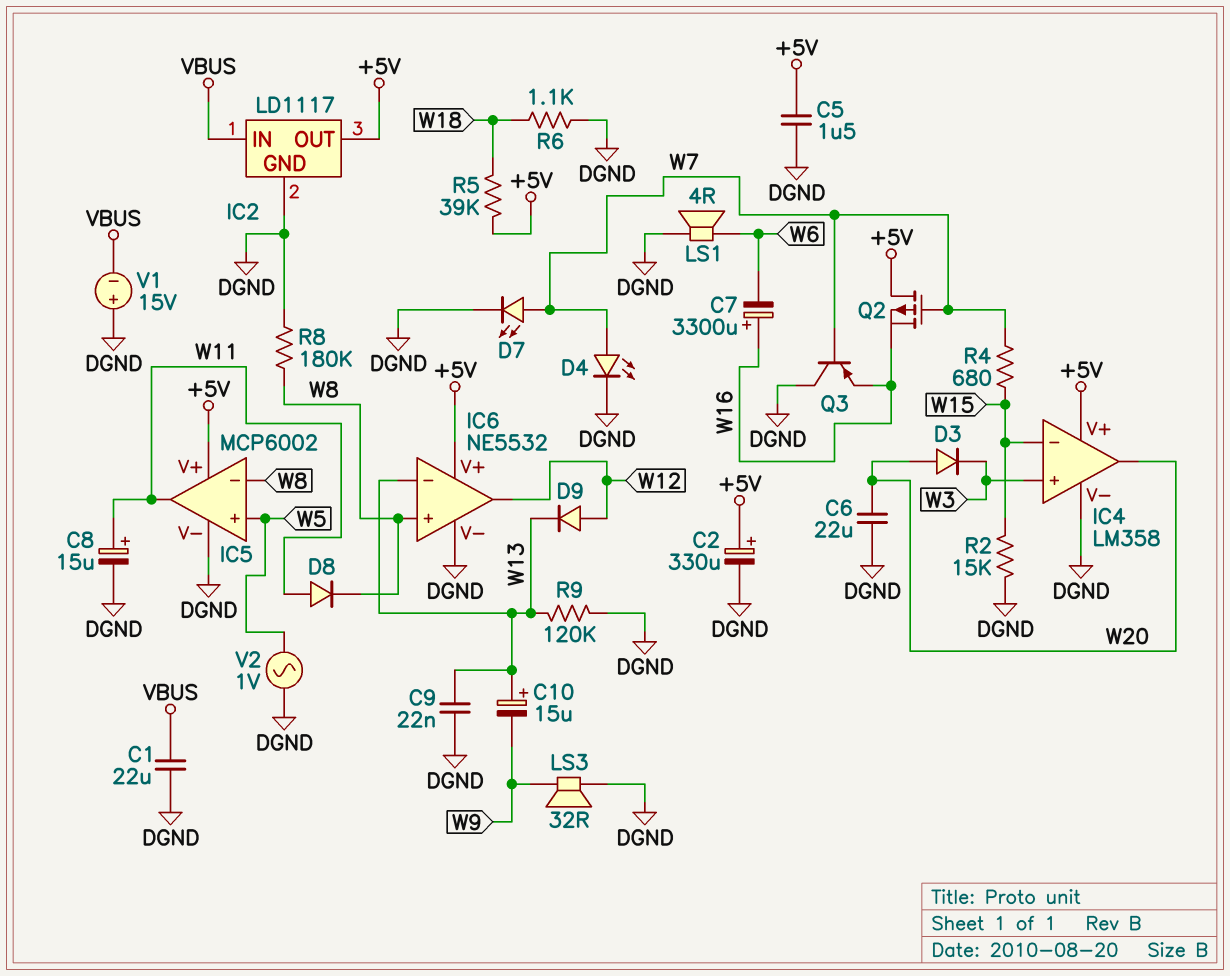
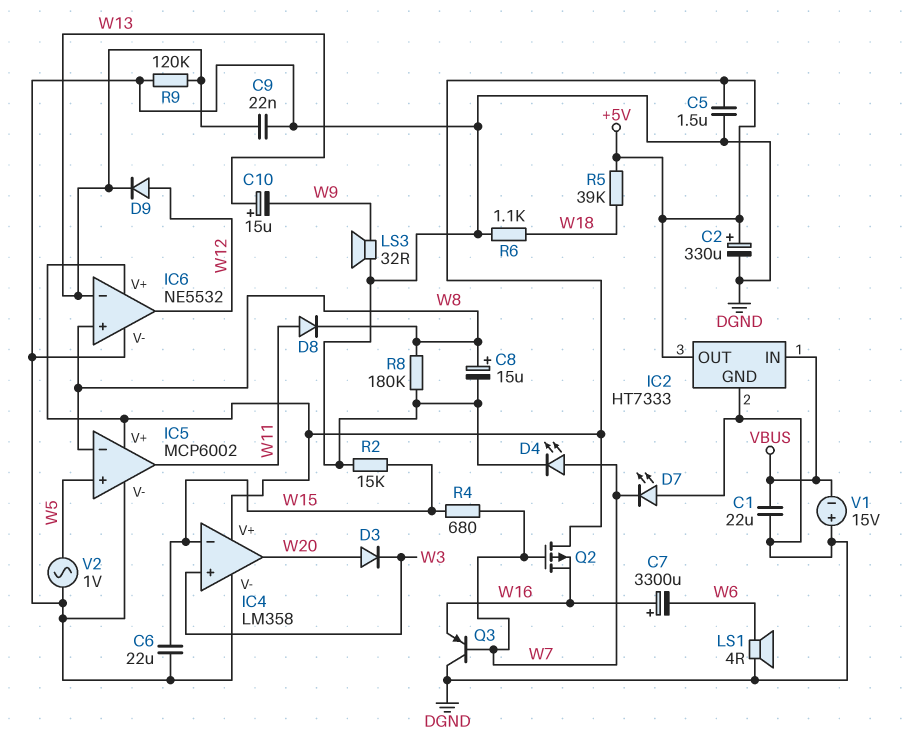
C6: 22uF (DGND, W20) -> 22uF (DGND, W15)
C8: 15uF (plus W11, minus DGND) -> 15uF (plus W8, minus DGND)
D7: LED (A W7, K DGND) -> LED (A DGND, K W7)
IC2: LD1117 -> HT7333

